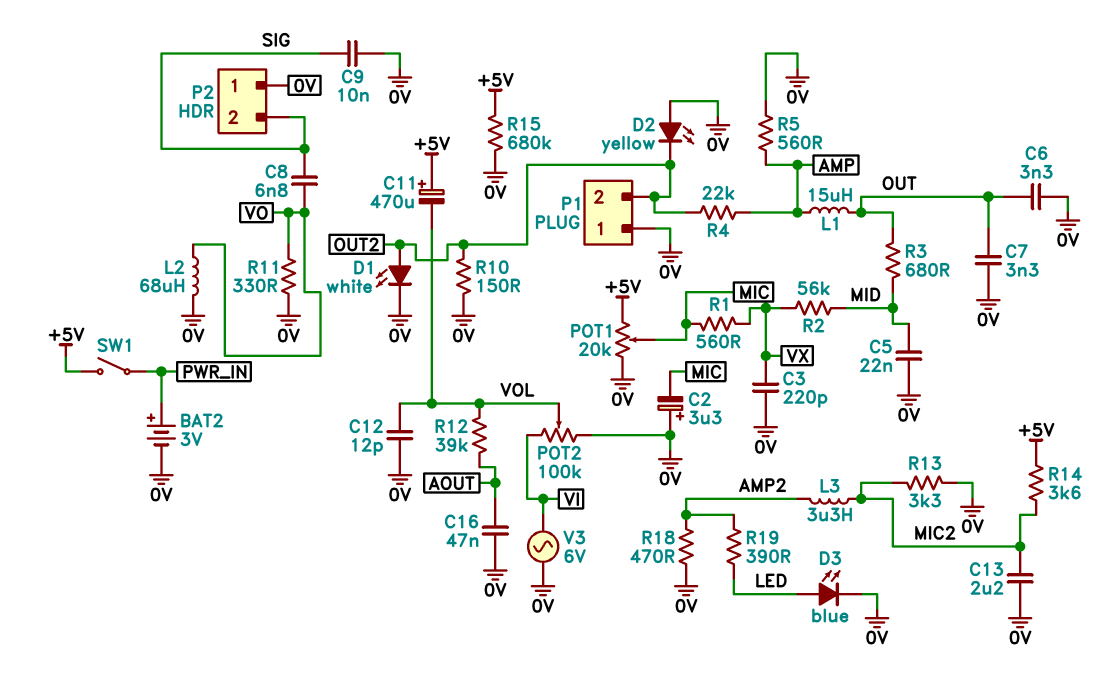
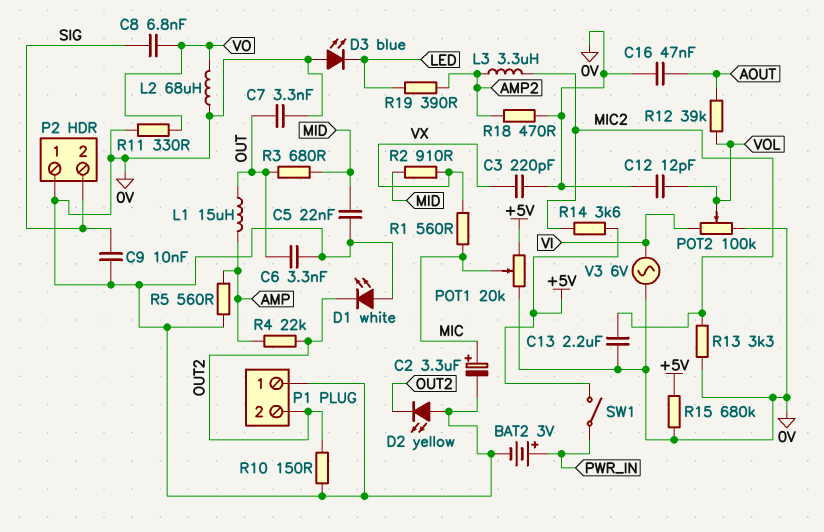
C2: 3.3uF (plus 0V, minus MIC) -> 3.3uF (plus MIC, minus 0V)
C11: 470uF (plus +5V, minus VOL) -> none
D1: LED white (A OUT2, K 0V) -> LED white (A 0V, K OUT2)
D3: LED blue (A LED, K 0V) -> LED blue (A 0V, K LED)
R2: 56k (MID, VX) -> 910 (MID, VX)

